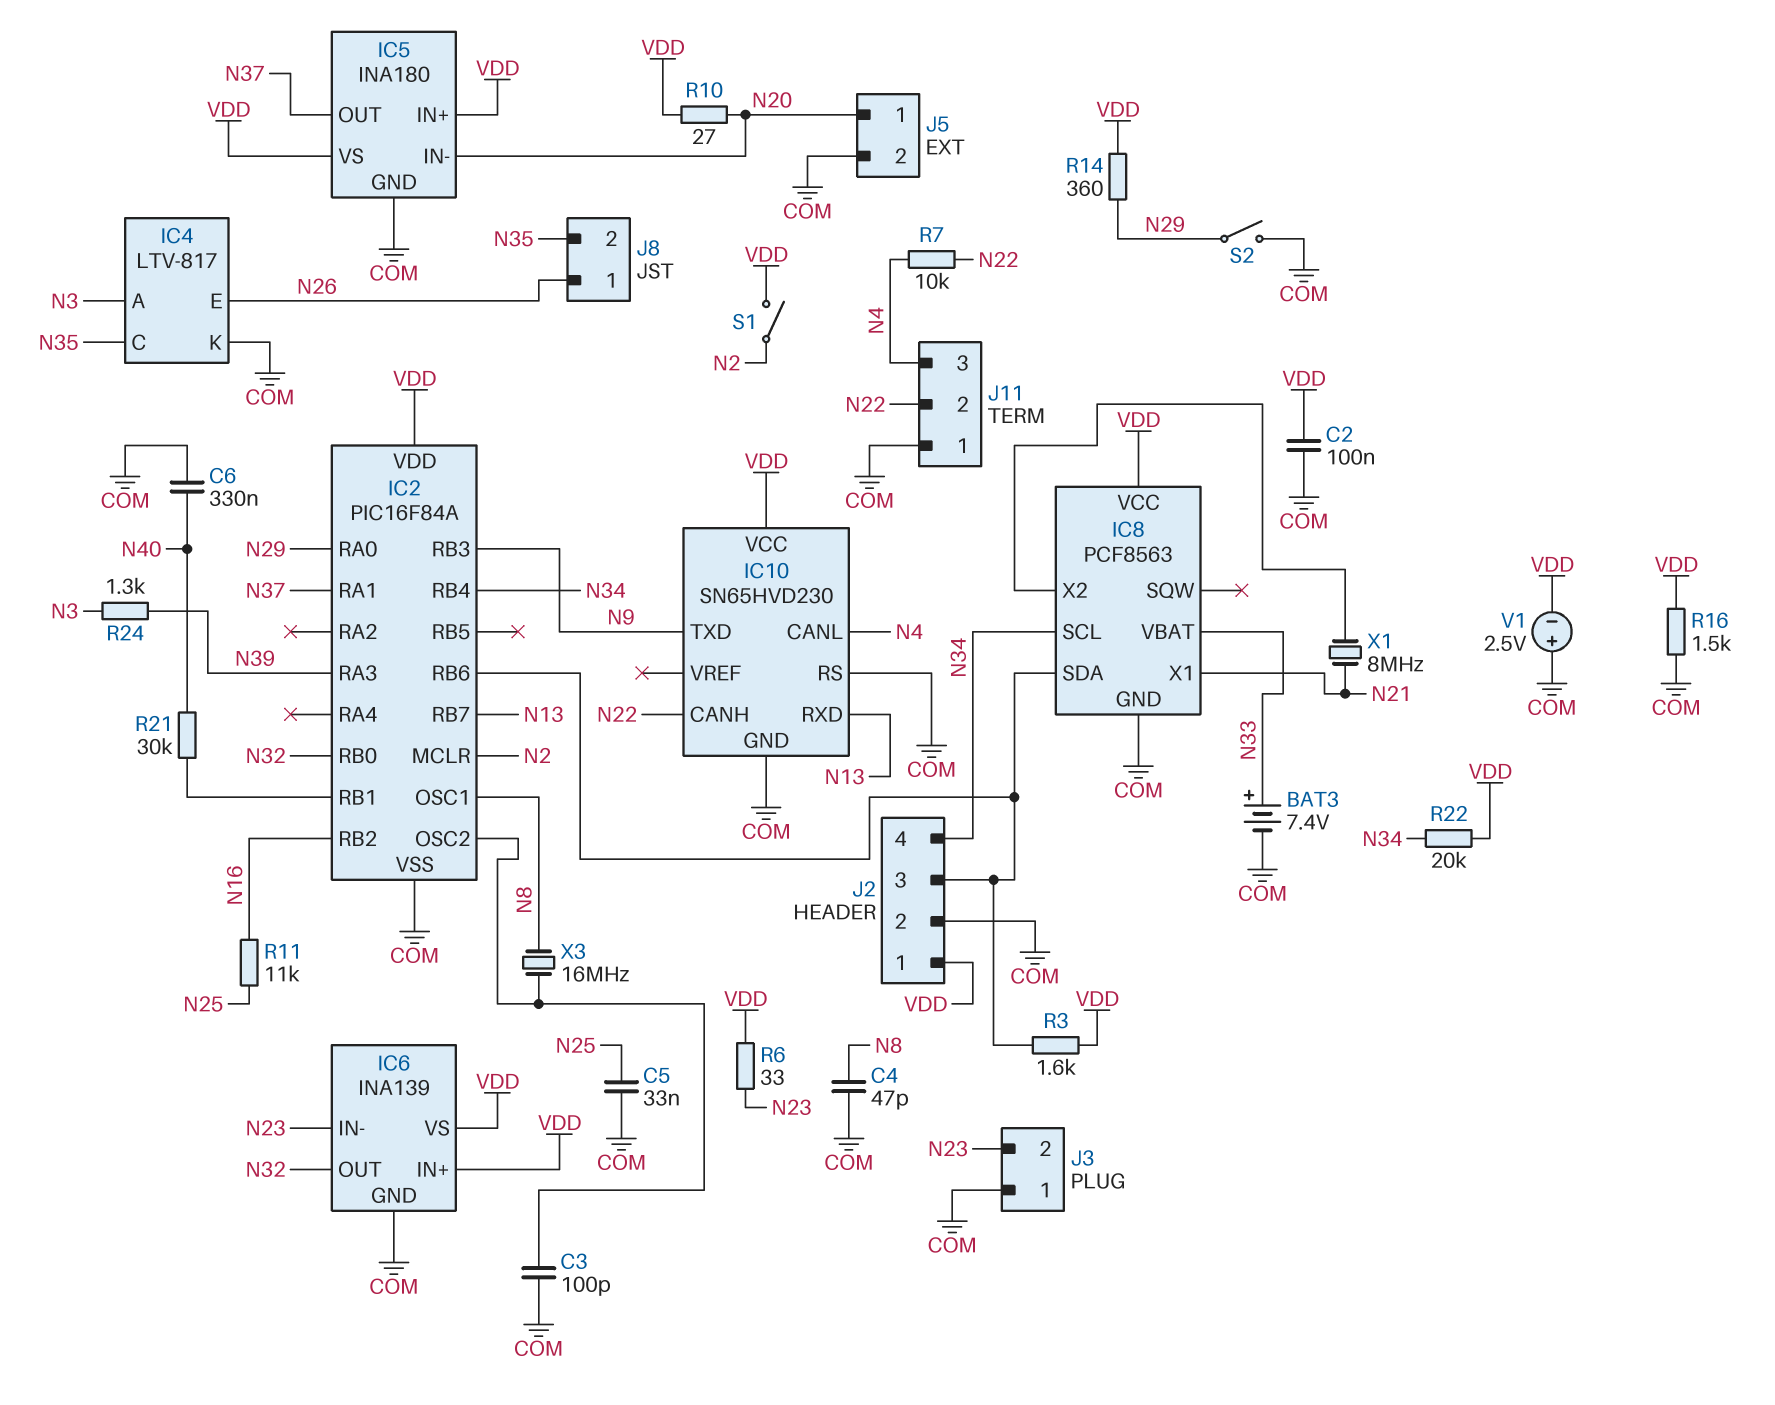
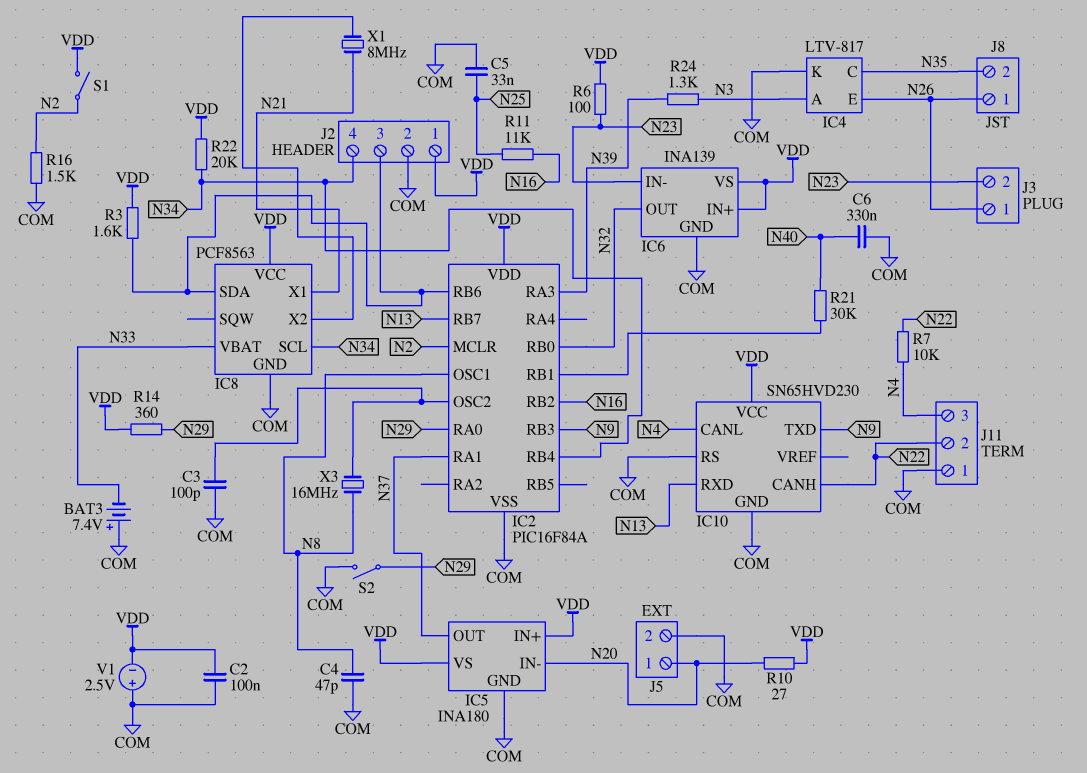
BAT3: 7.4V (plus N33, minus COM) -> 7.4V (plus COM, minus N33)
J3 pin 1: COM -> N26
R6: 33 (N23, VDD) -> 100 (N23, VDD)
R16: 1.5k (COM, VDD) -> 1.5k (COM, N2)

